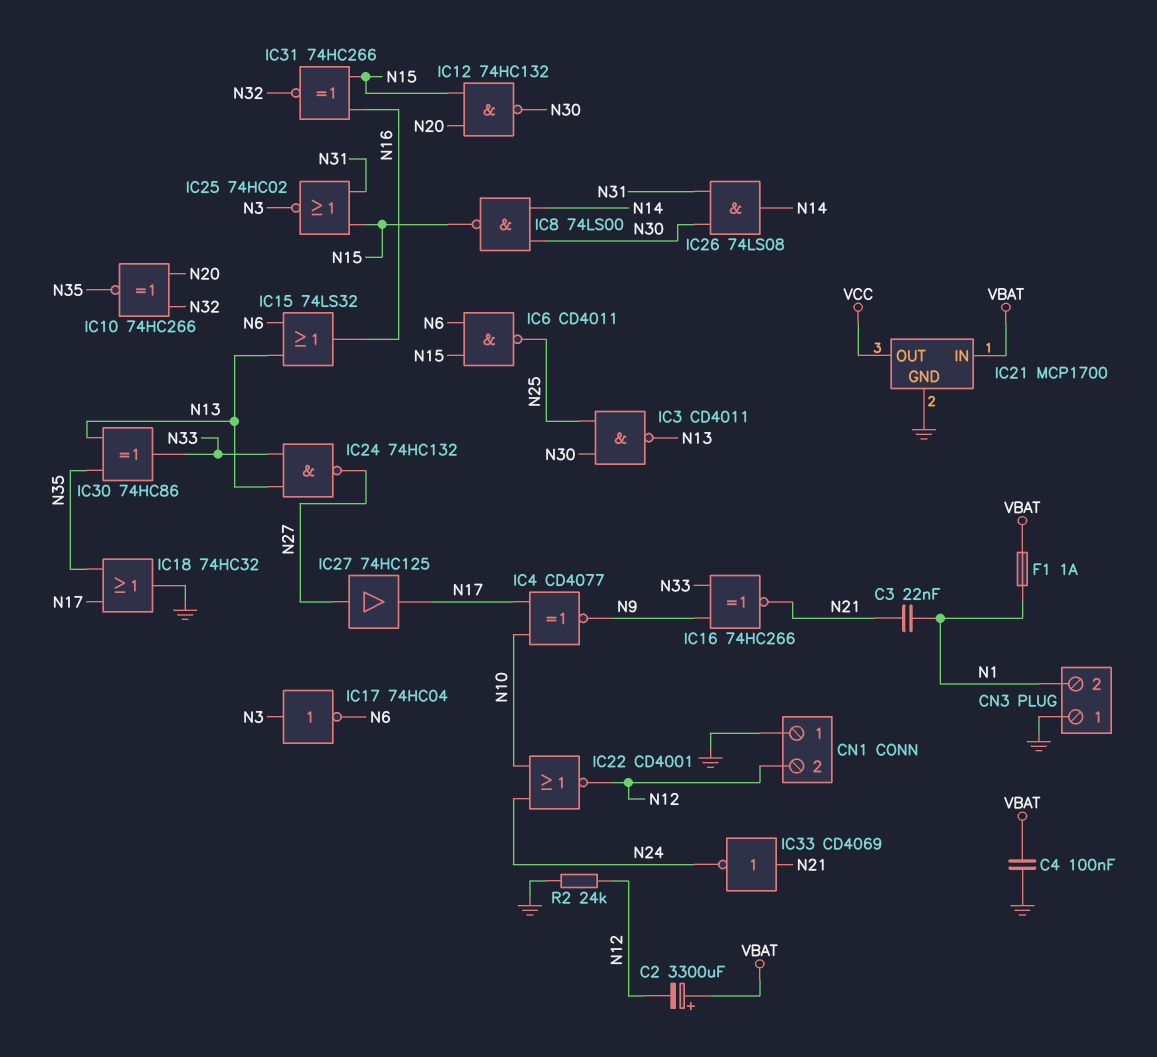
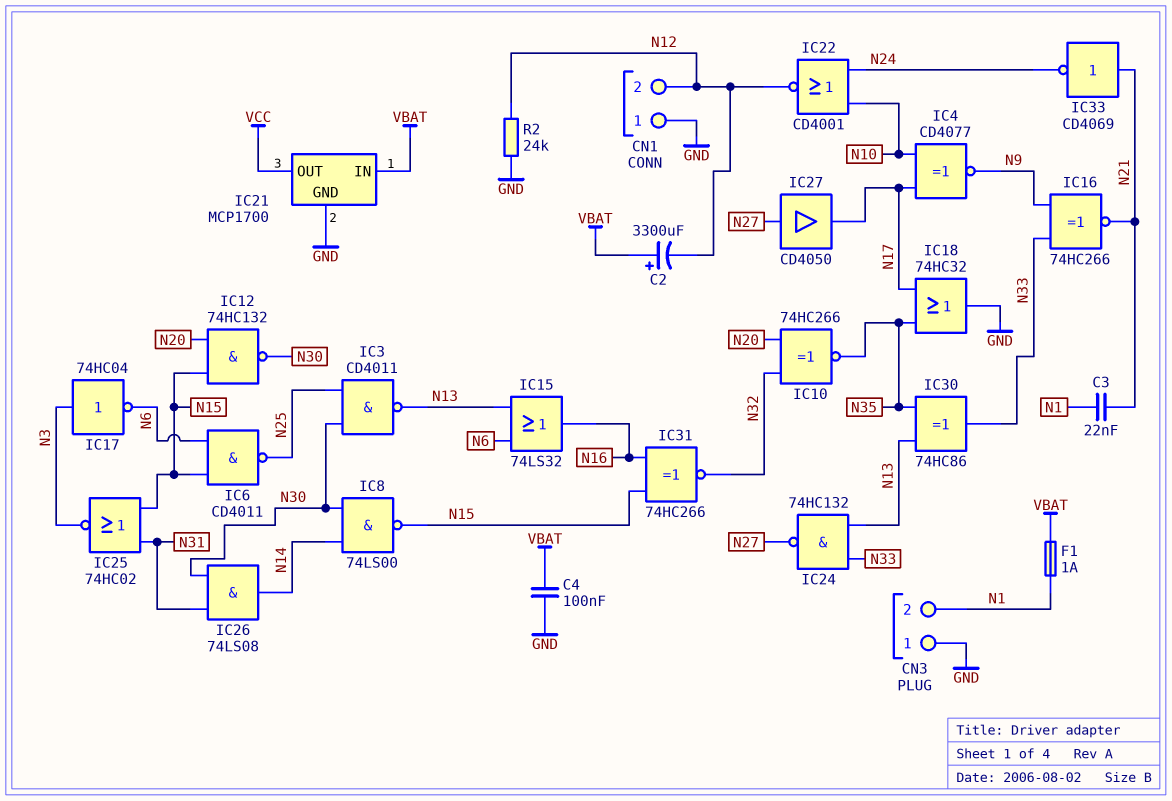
IC27: buffer 74HC125 (in N27, out N17) -> buffer CD4050 (in N27, out N17)

